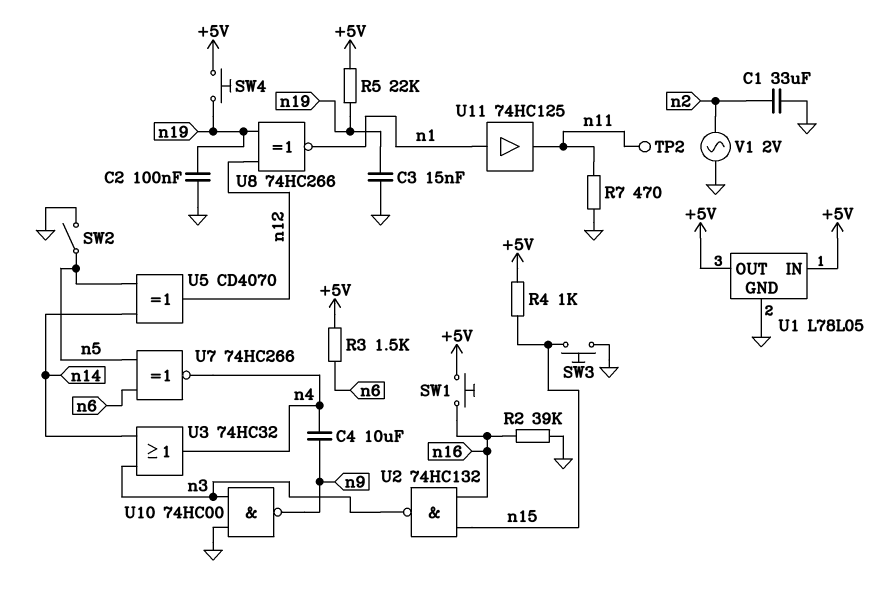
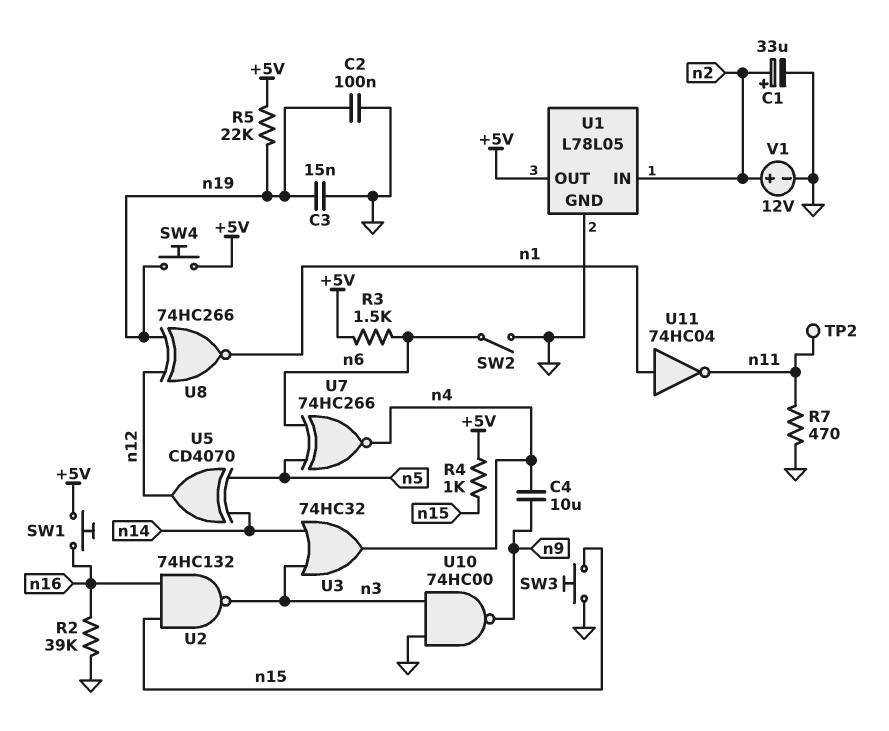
C1: 33uF (GND, n2) -> 33uF (plus n2, minus GND)
SW2: switch (GND, n5) -> switch (GND, n6)
U1 pin IN: +5V -> n2
U11: buffer 74HC125 (in n1, out n11) -> NOT 74HC04 (in n1, out n11)
V1: AC 2V (GND, n2) -> 12V (plus n2, minus GND)

